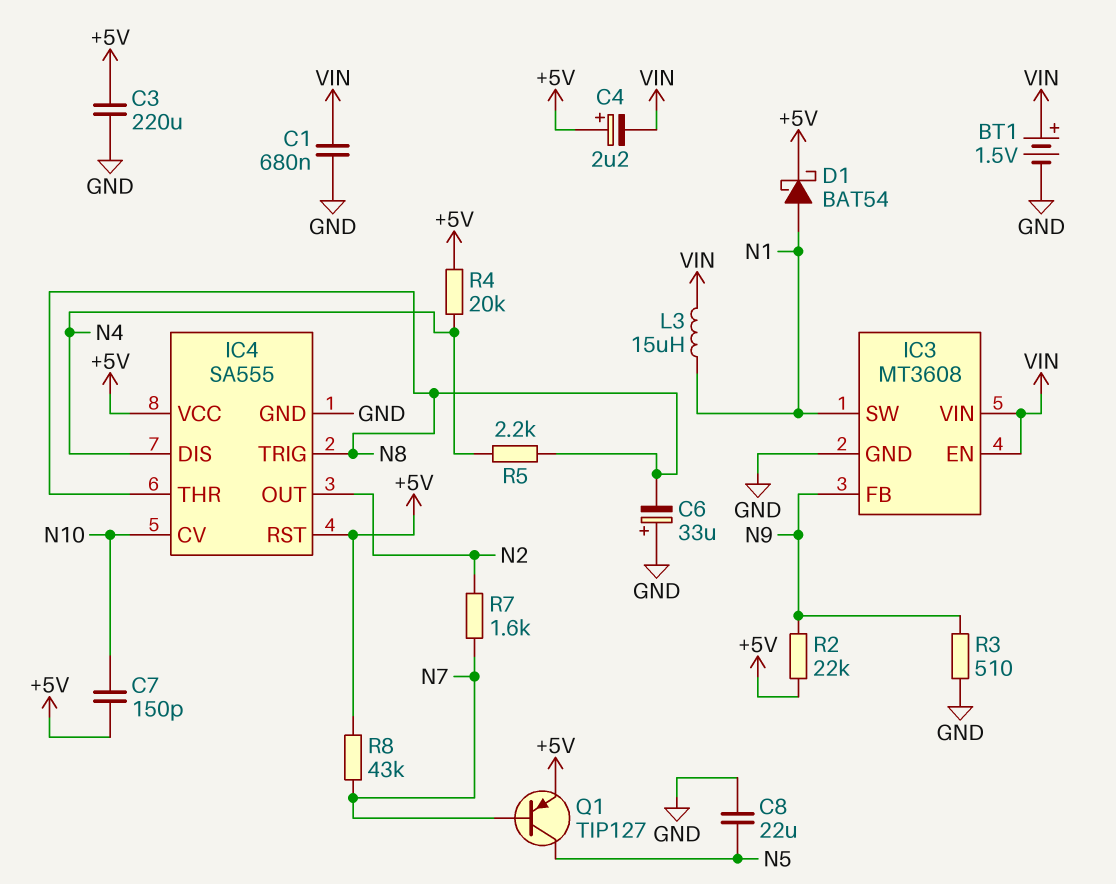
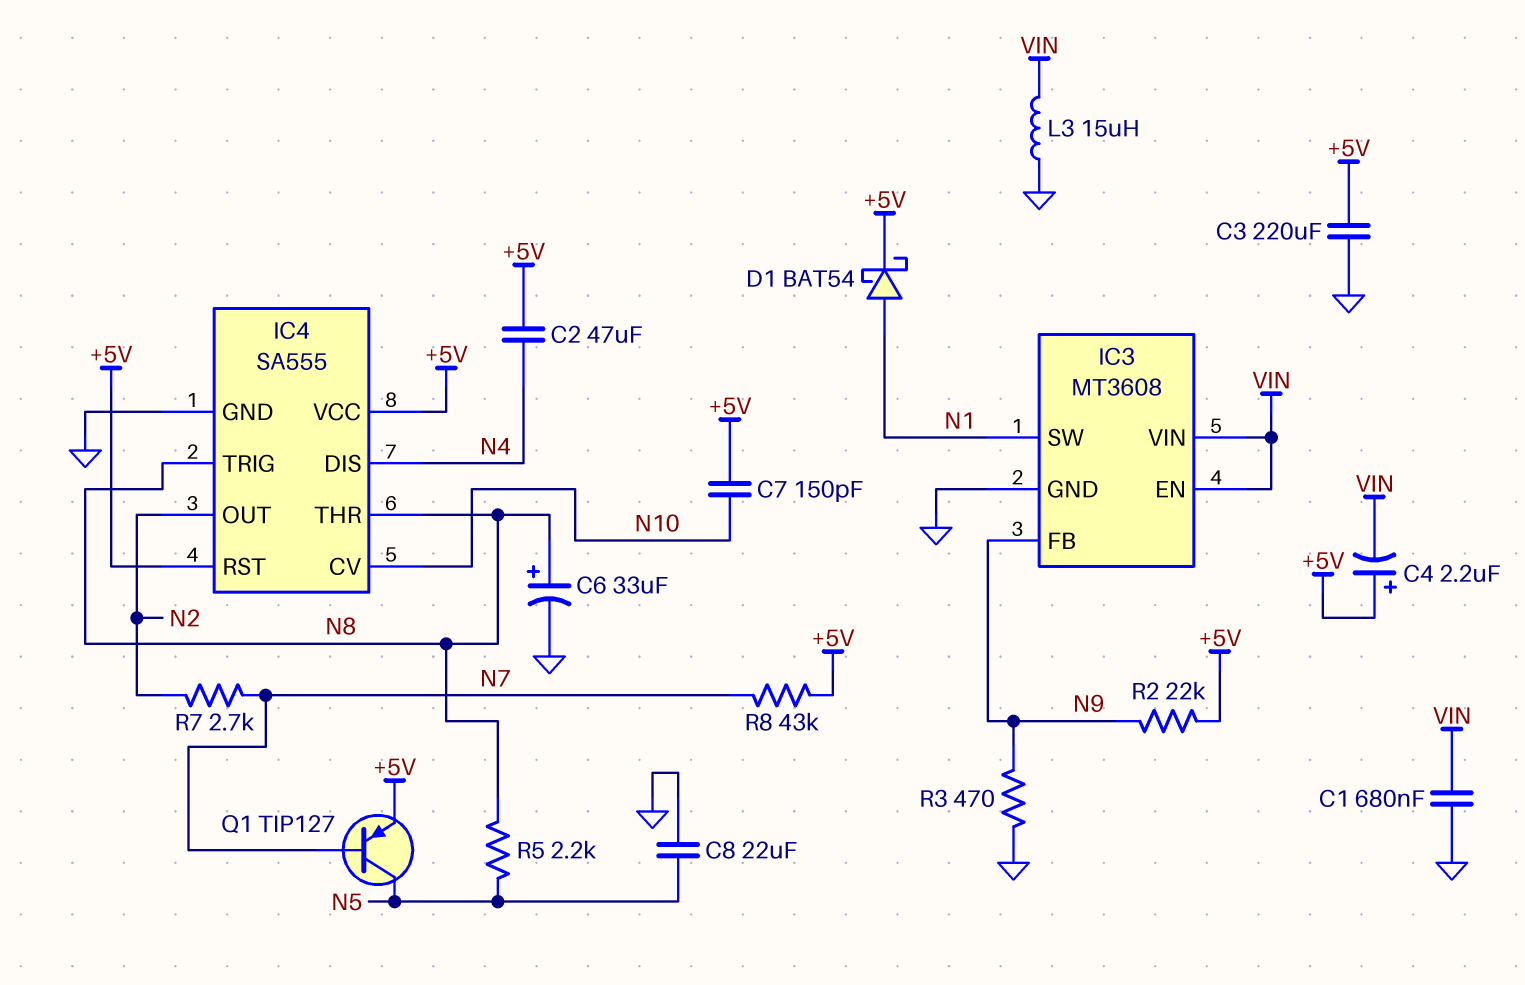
BT1: 1.5V (plus VIN, minus GND) -> none
C2: none -> 47uF (+5V, N4)
C6: 33uF (plus GND, minus N8) -> 33uF (plus N8, minus GND)
L3: 15uH (N1, VIN) -> 15uH (GND, VIN)
R3: 510 (GND, N9) -> 470 (GND, N9)
R4: 20k (+5V, N4) -> none
R5: 2.2k (N4, N8) -> 2.2k (N5, N8)
R7: 1.6k (N2, N7) -> 2.7k (N2, N7)

